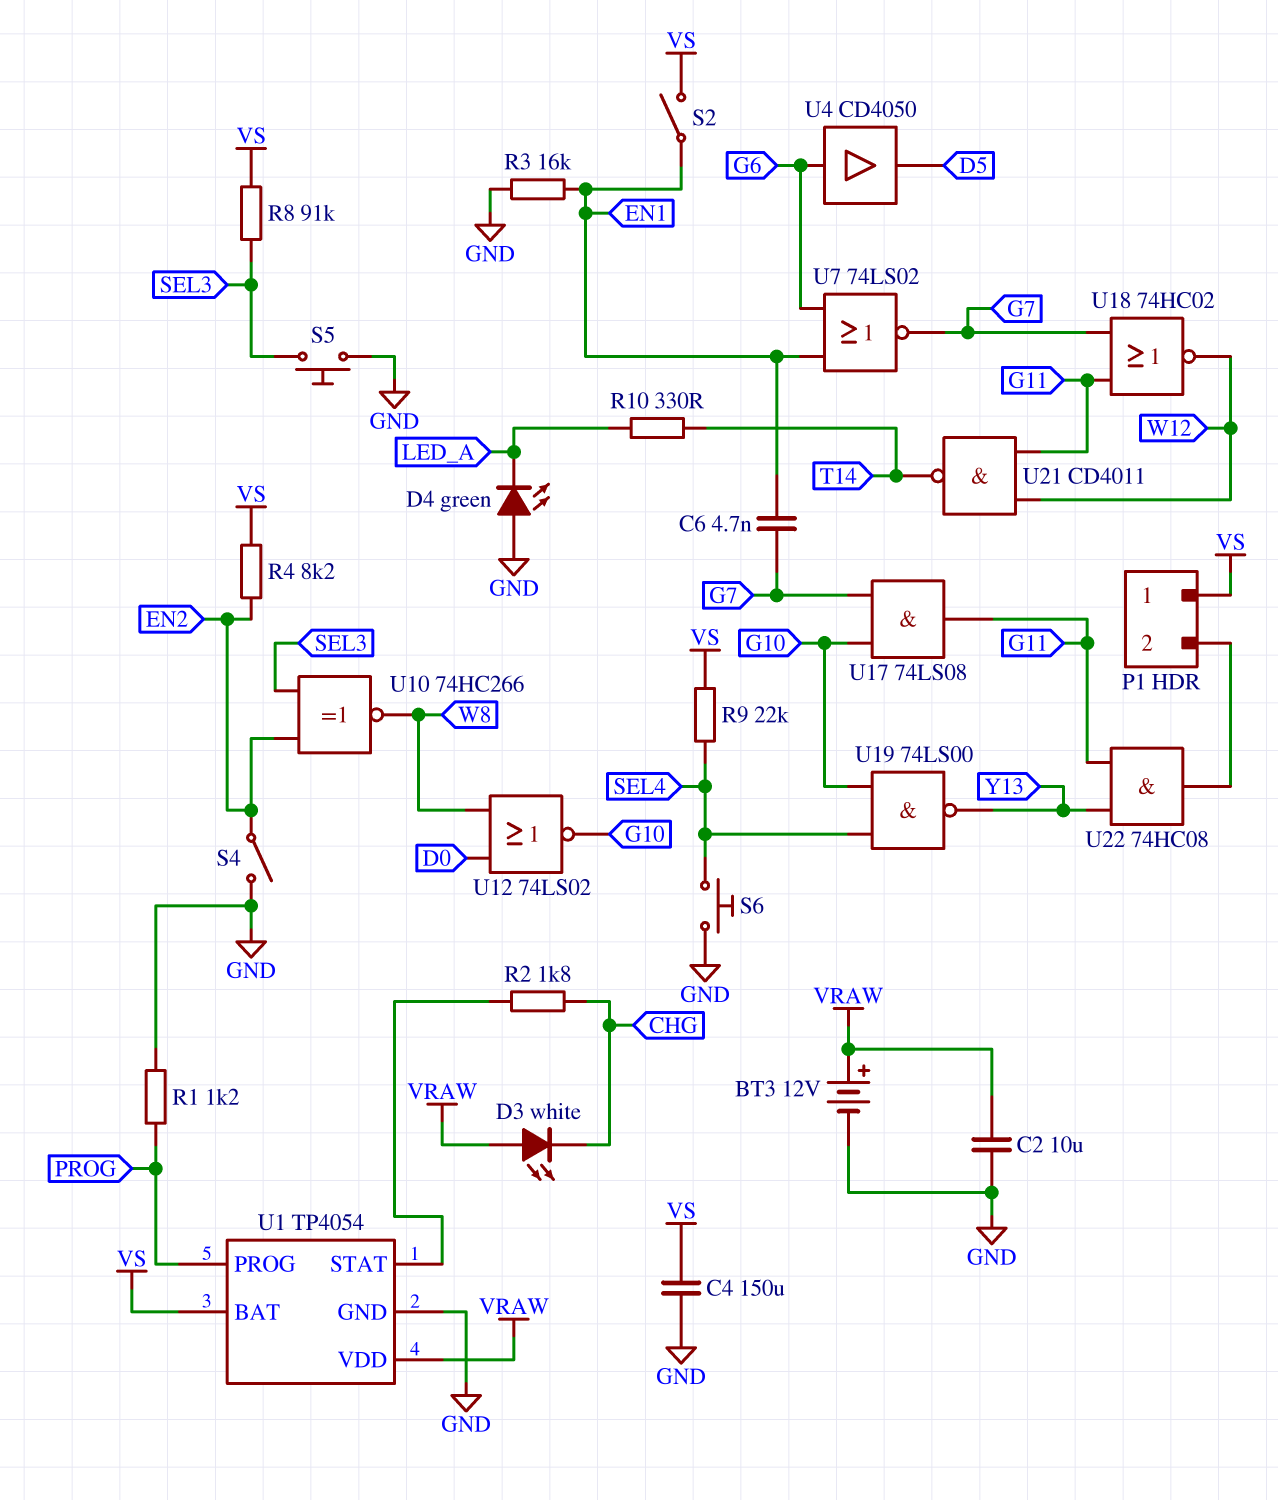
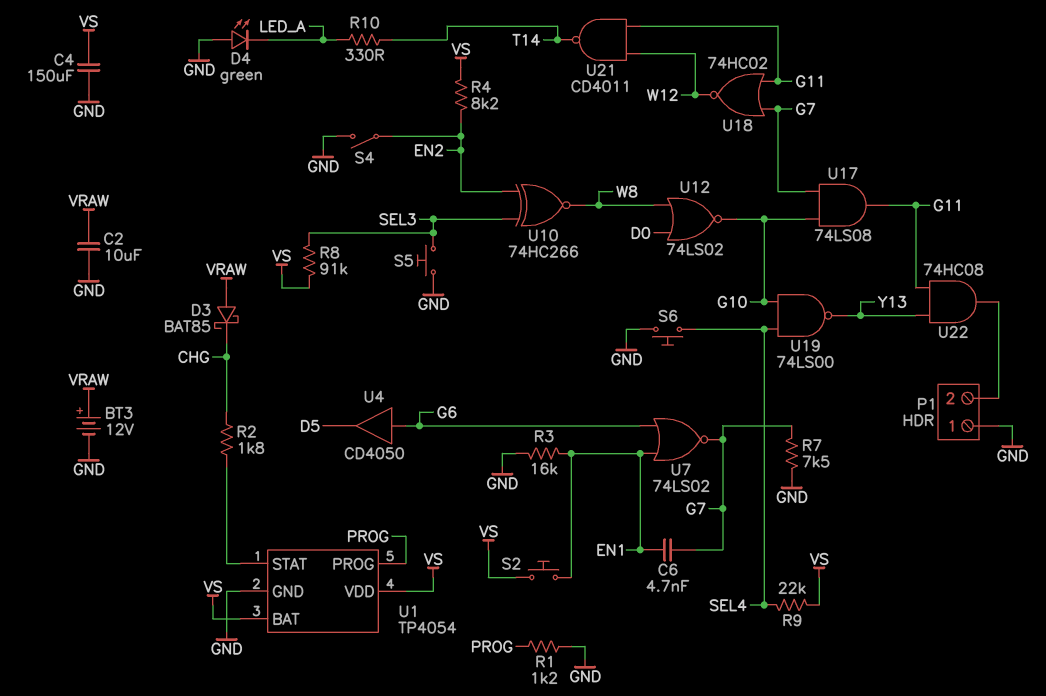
D3: LED white (A VRAW, K CHG) -> schottky BAT85 (A VRAW, K CHG)
P1 pin 1: VS -> GND
R7: none -> 7.5k (G7, GND)
S2: switch (EN1, VS) -> button (EN1, VS)
U1 pin VDD: VRAW -> VS

